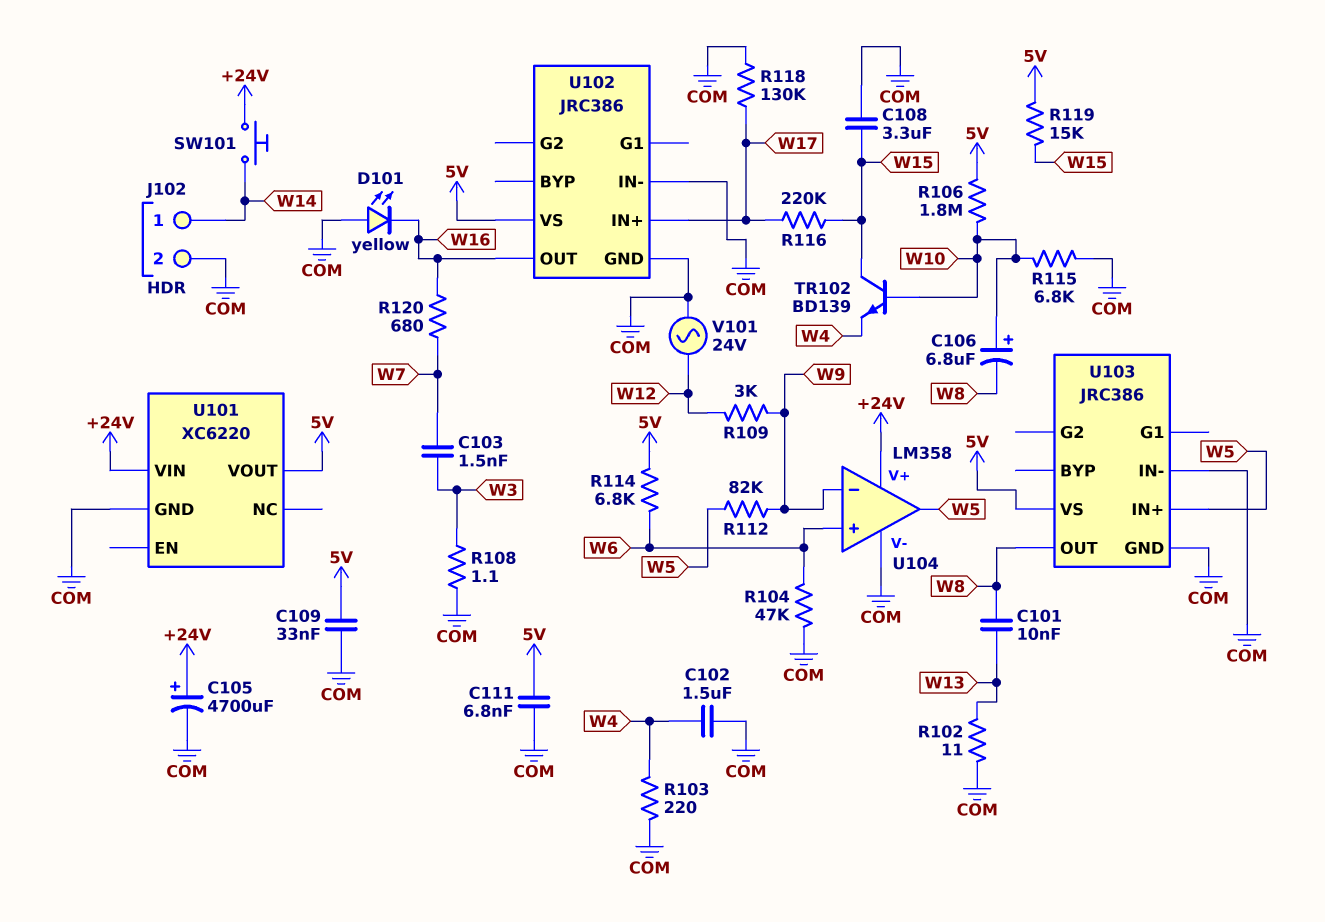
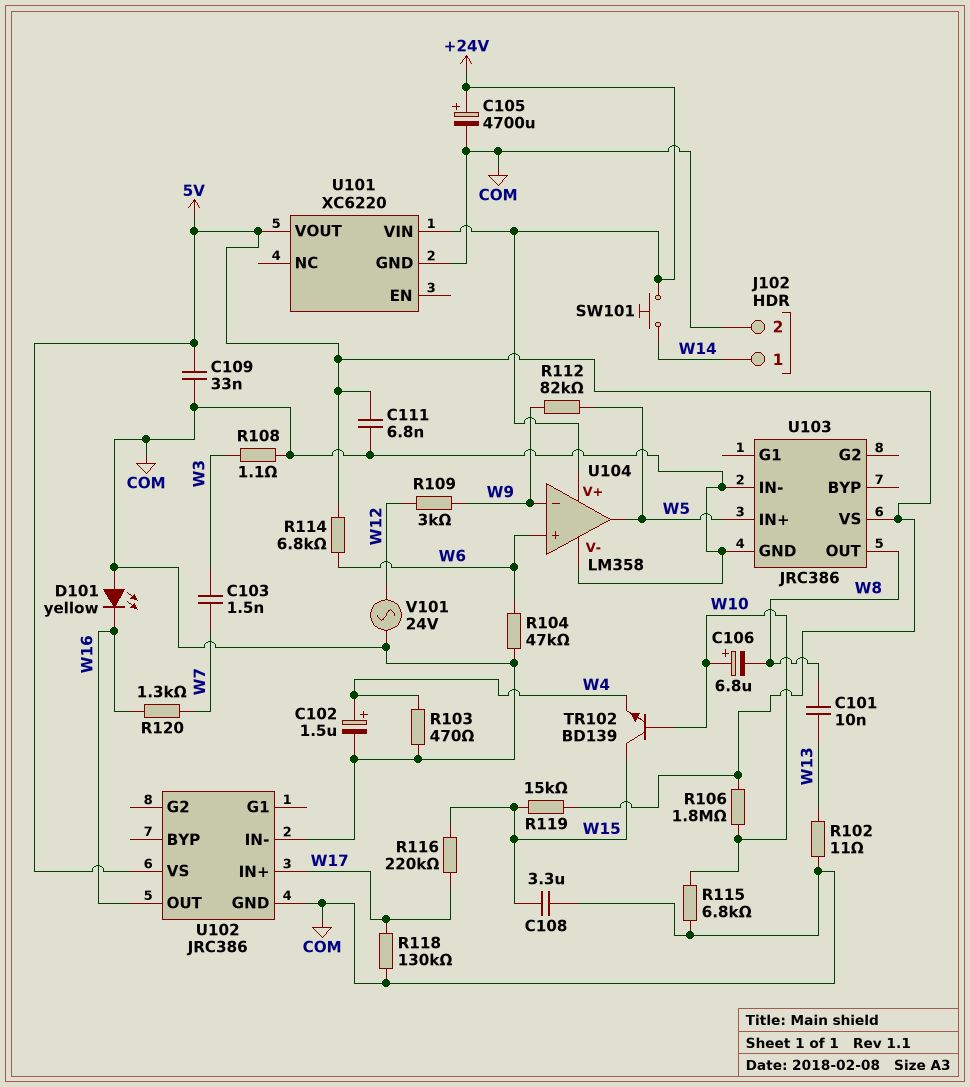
C102: 1.5uF (COM, W4) -> 1.5uF (plus W4, minus COM)
R103: 220 (COM, W4) -> 470 (COM, W4)
R120: 680 (W7, W16) -> 1.3k (W7, W16)

